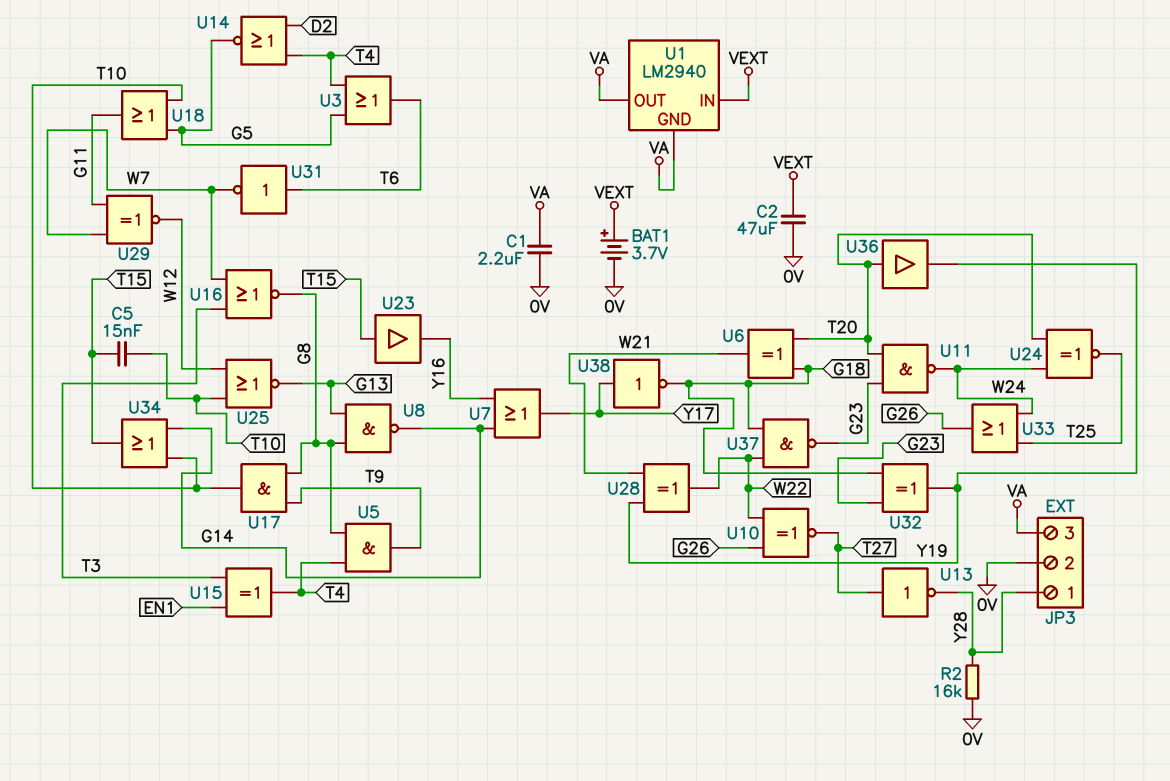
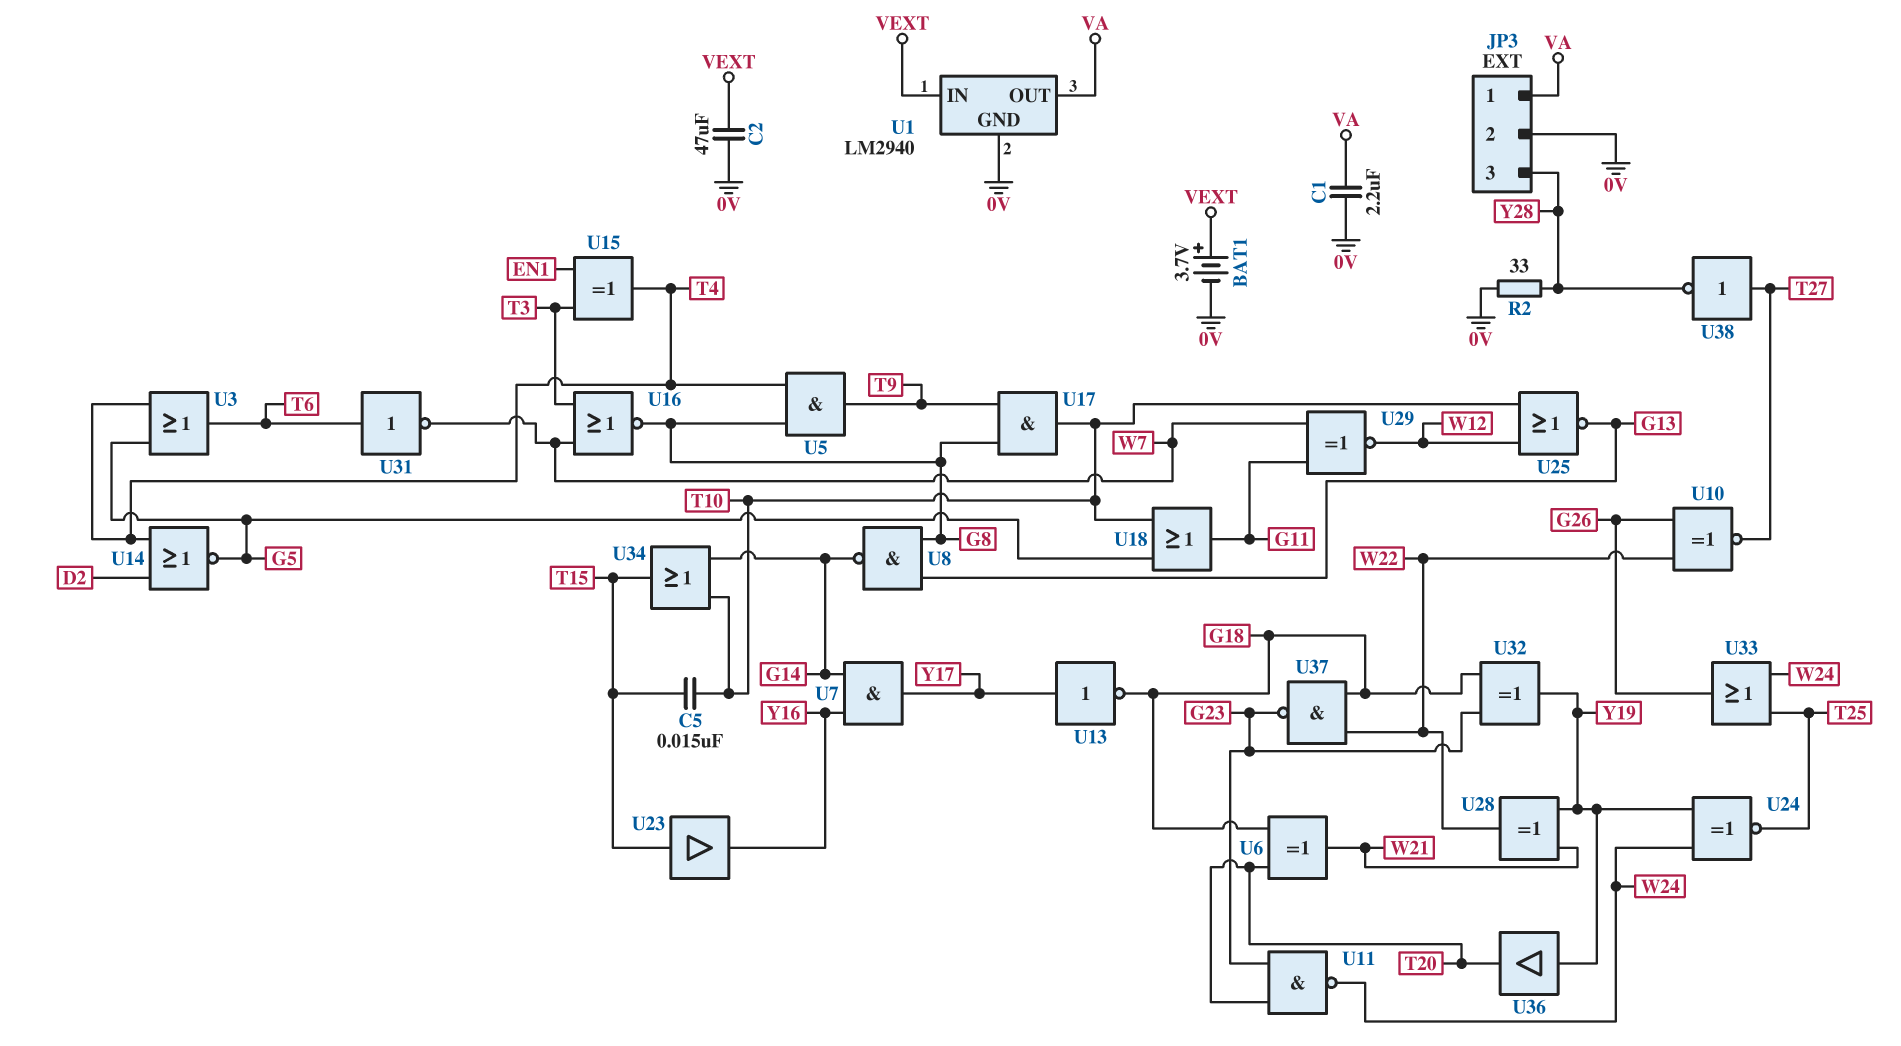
JP3 pin 1: Y28 -> VA
JP3 pin 3: VA -> Y28
R2: 16k (0V, Y28) -> 33 (0V, Y28)
U1 pin GND: VA -> 0V
U7: OR (in G14, in Y16, out Y17) -> AND (in G14, in Y16, out Y17)
U13: NOT (in T27, out Y28) -> NOT (in Y17, out G18)
U24: XNOR (in T20, in W24, out T25) -> XNOR (in W24, in Y19, out T25)
U36: buffer (in T20, out Y19) -> buffer (in Y19, out T20)
U38: NOT (in Y17, out G18) -> NOT (in T27, out Y28)

